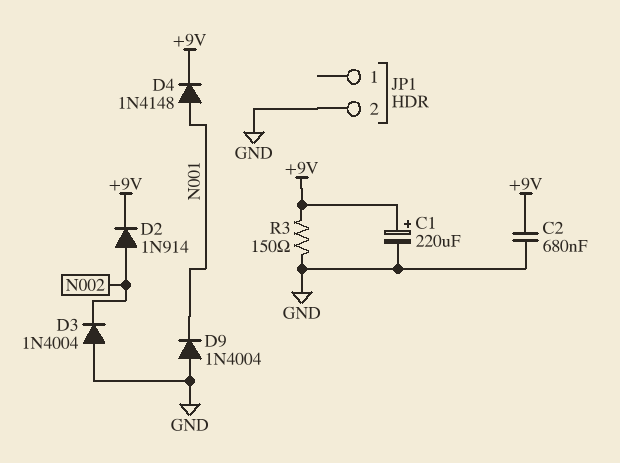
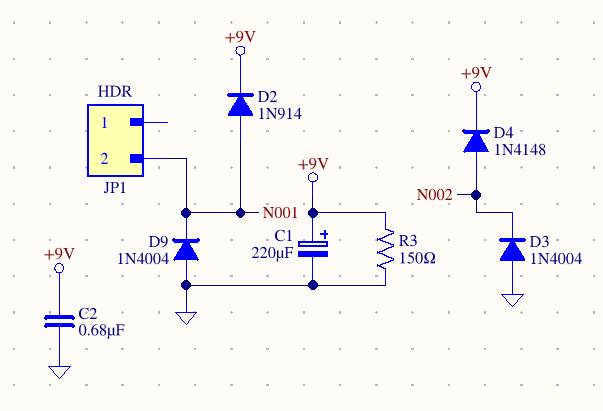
D2: diode 1N914 (A N002, K +9V) -> diode 1N914 (A N001, K +9V)
D4: diode 1N4148 (A N001, K +9V) -> diode 1N4148 (A N002, K +9V)
JP1 pin 2: GND -> N001

